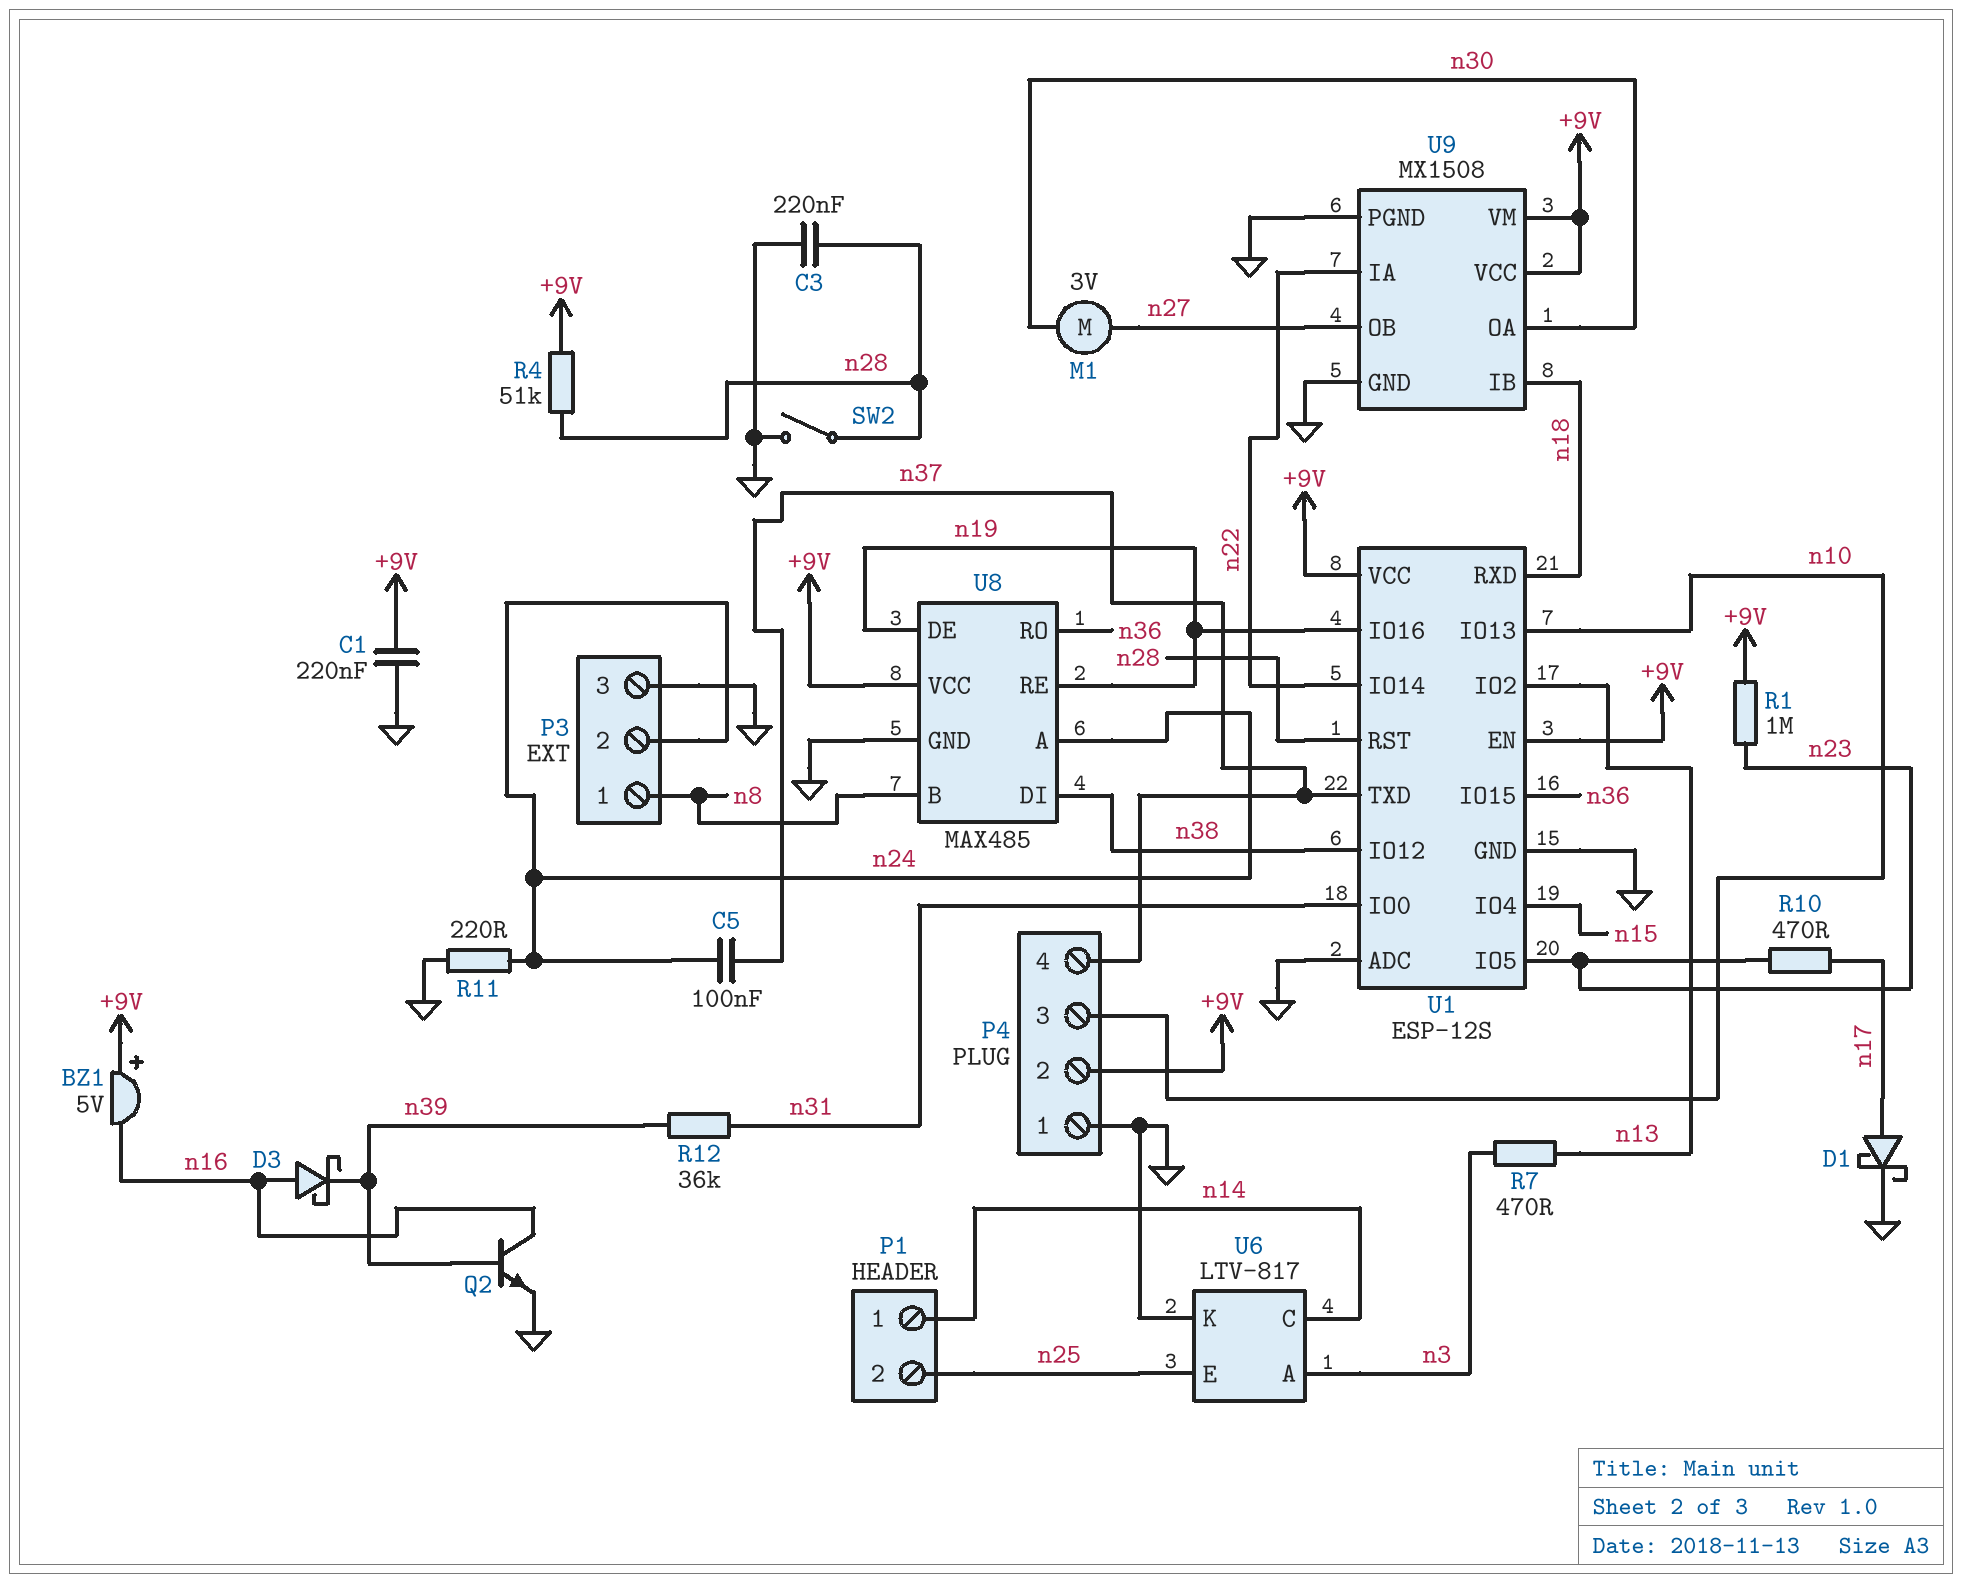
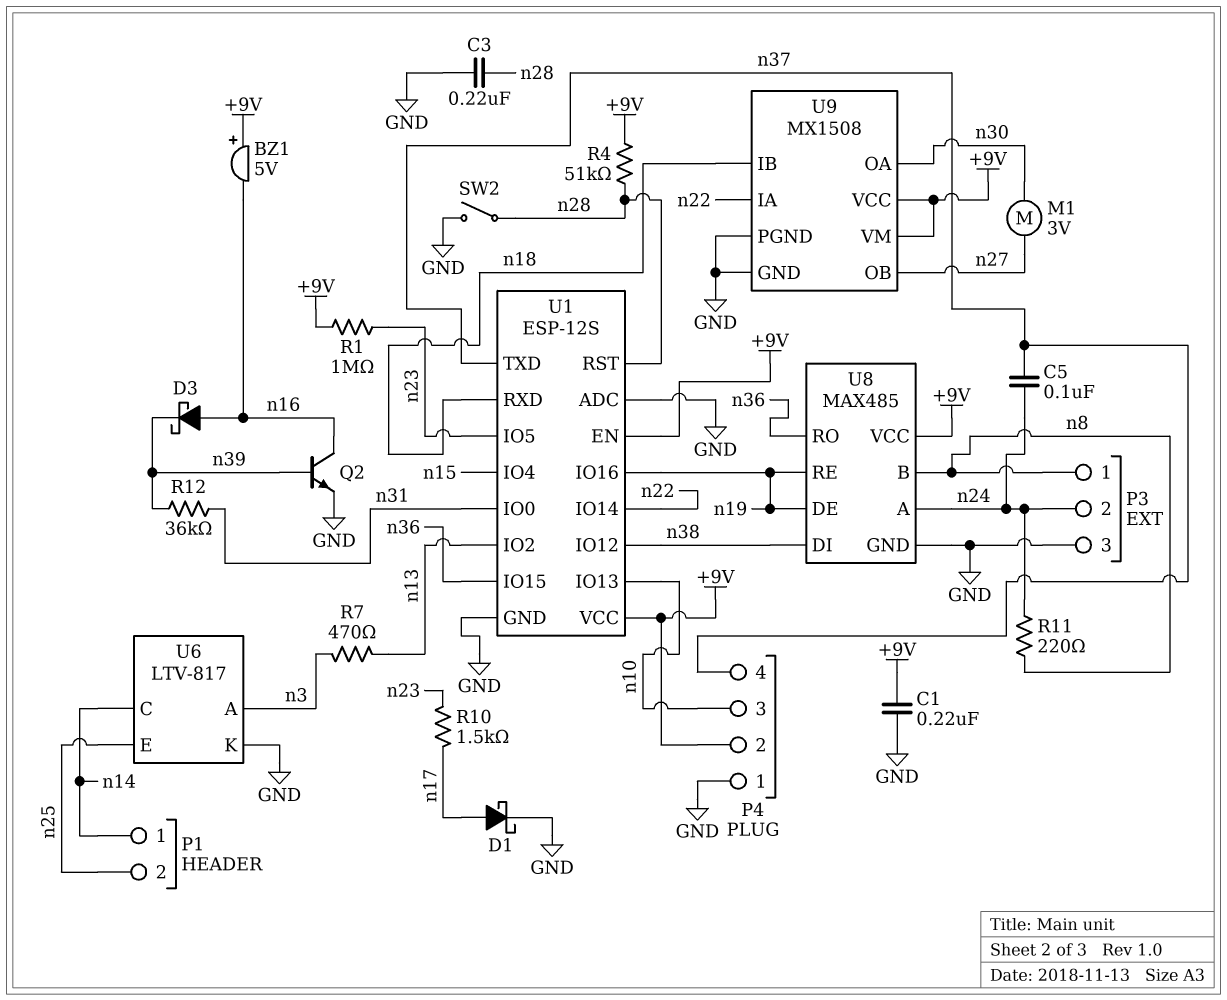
R10: 470 (n17, n23) -> 1.5k (n17, n23)
R11: 220 (GND, n24) -> 220 (n8, n24)

